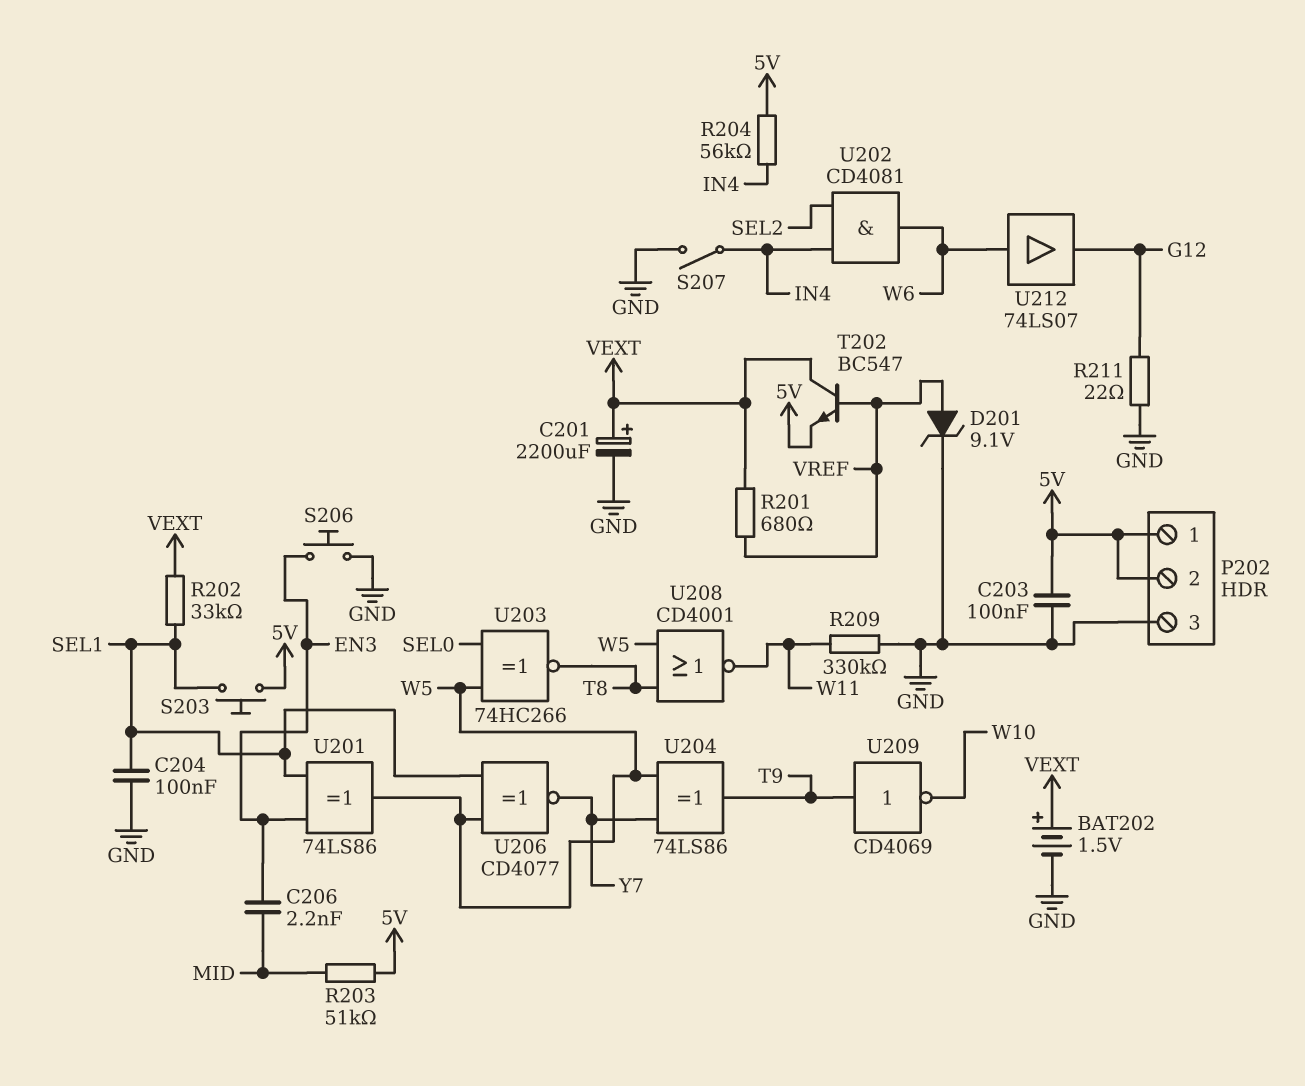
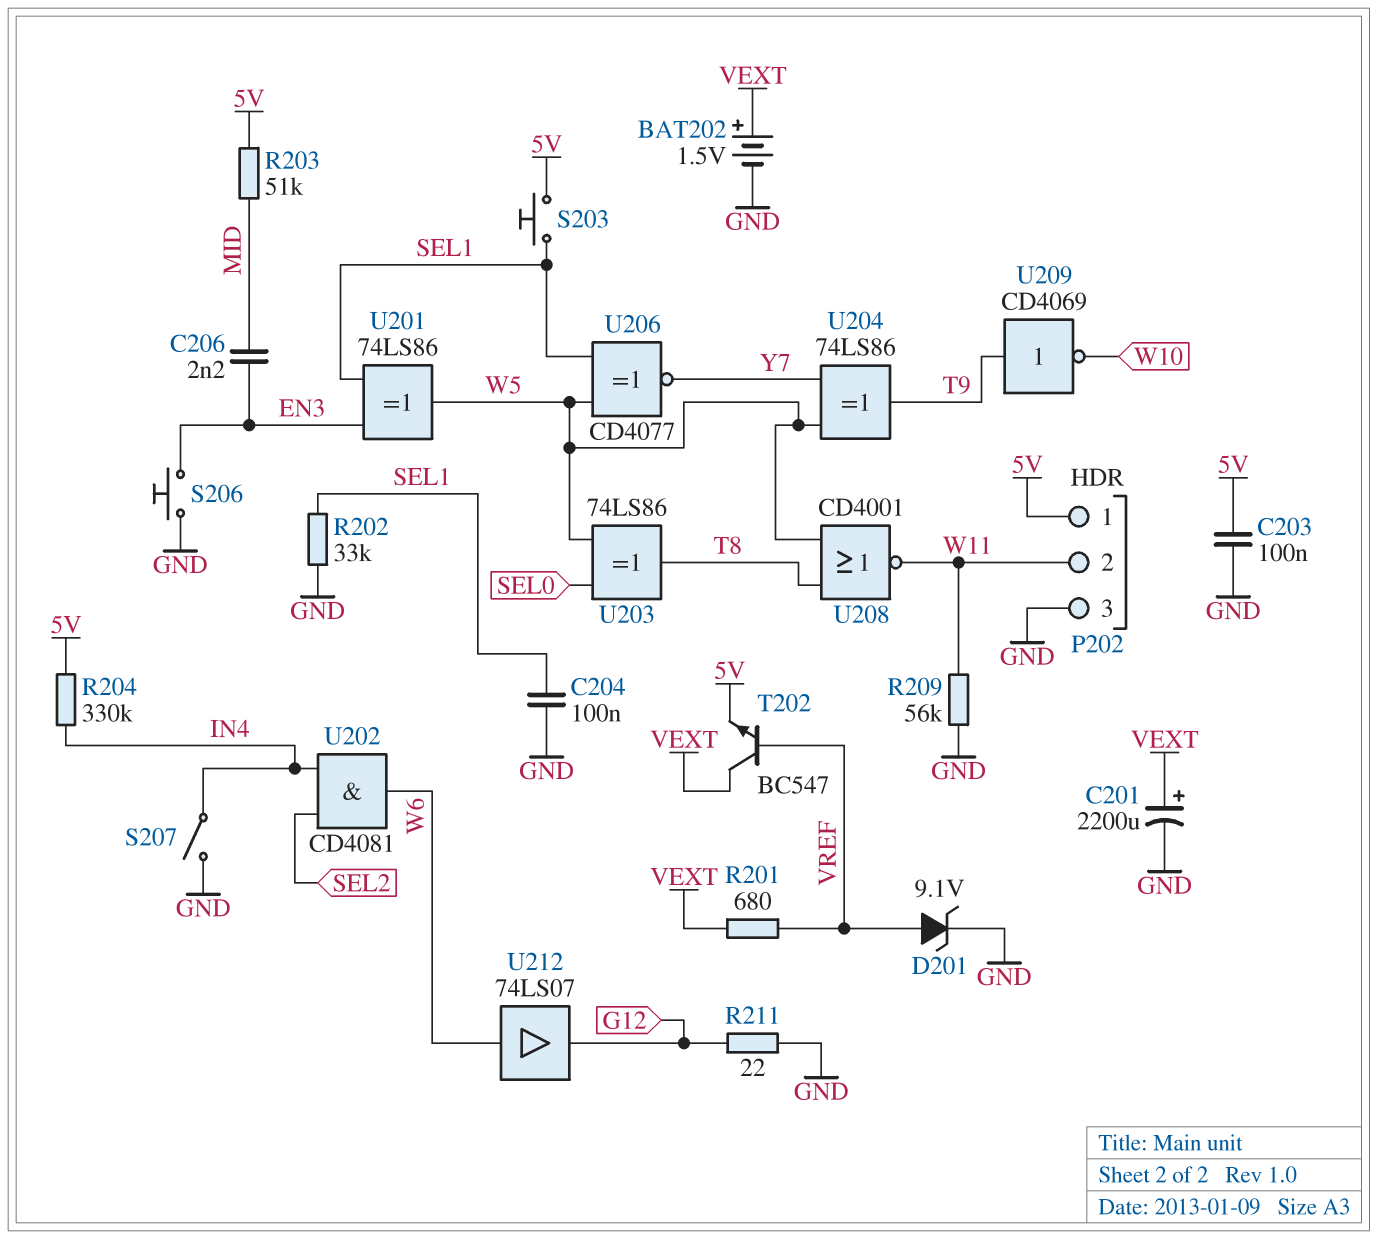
P202 pin 2: 5V -> W11
R202: 33k (SEL1, VEXT) -> 33k (GND, SEL1)
R204: 56k (5V, IN4) -> 330k (5V, IN4)
R209: 330k (GND, W11) -> 56k (GND, W11)
U203: XNOR 74HC266 (in SEL0, in W5, out T8) -> XOR 74LS86 (in SEL0, in W5, out T8)

